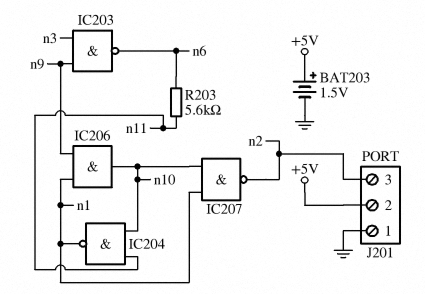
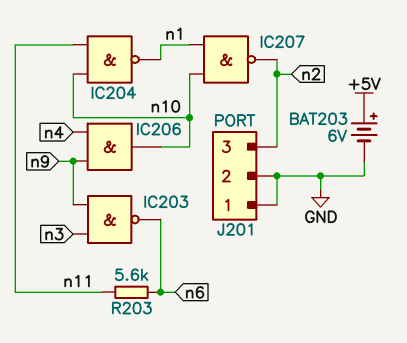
BAT203: 1.5V (plus +5V, minus GND) -> 6V (plus +5V, minus GND)
IC206: AND (in n1, in n9, out n10) -> AND (in n4, in n9, out n10)
J201 pin 2: +5V -> GND

